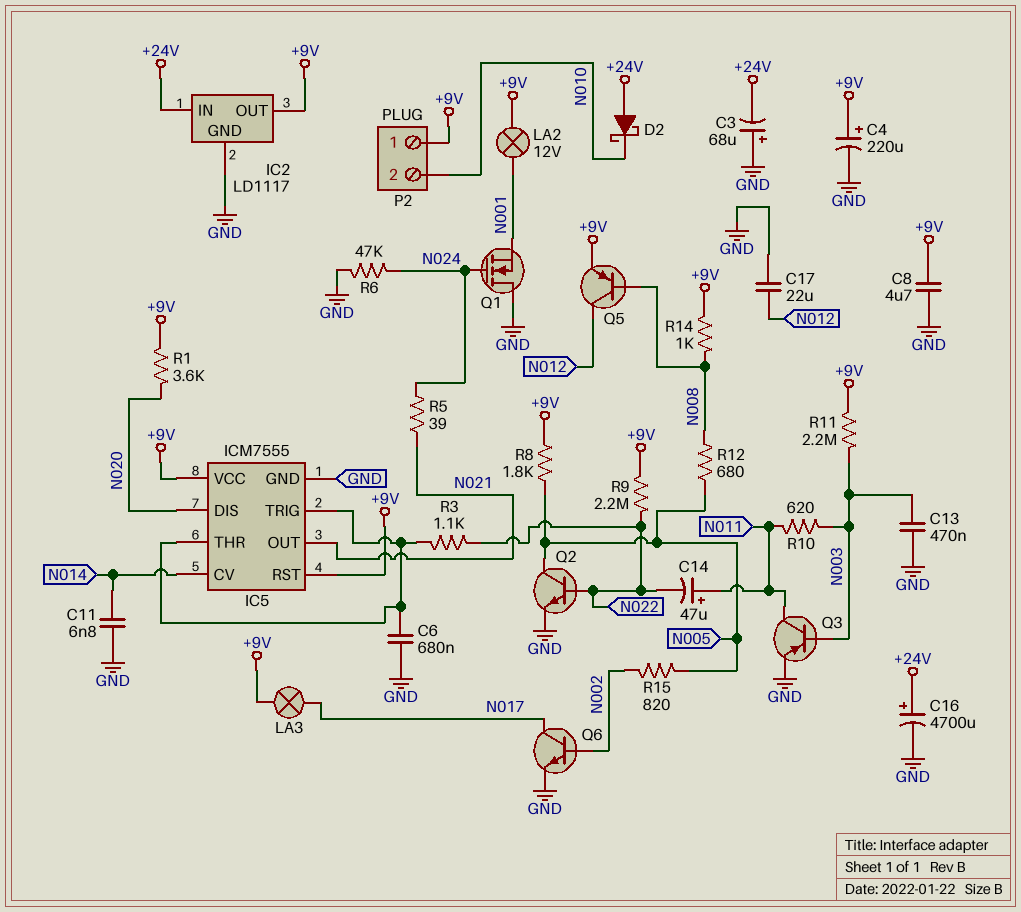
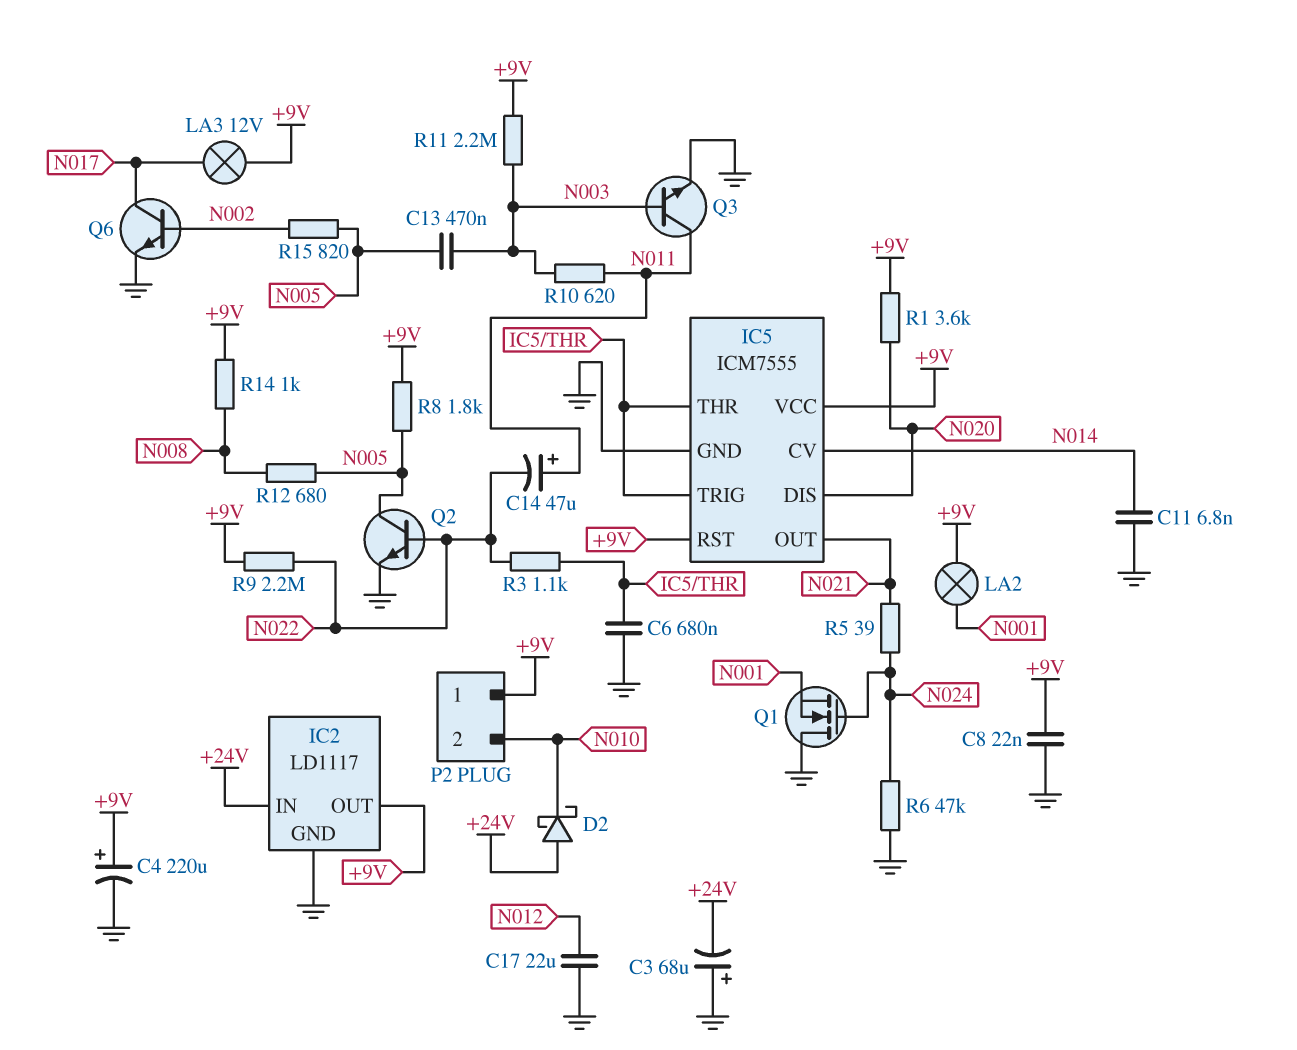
C8: 4.7uF (+9V, GND) -> 22nF (+9V, GND)
C13: 470nF (GND, N003) -> 470nF (N003, N005)
C16: 4700uF (plus +24V, minus GND) -> none
LA2: lamp 12V (+9V, N001) -> lamp (+9V, N001)
LA3: lamp (+9V, N017) -> lamp 12V (+9V, N017)
Q3: PNP (B N003, C N011, E GND) -> NPN (B N003, C N011, E GND)
Q5: PNP (B N008, C N012, E +9V) -> none

